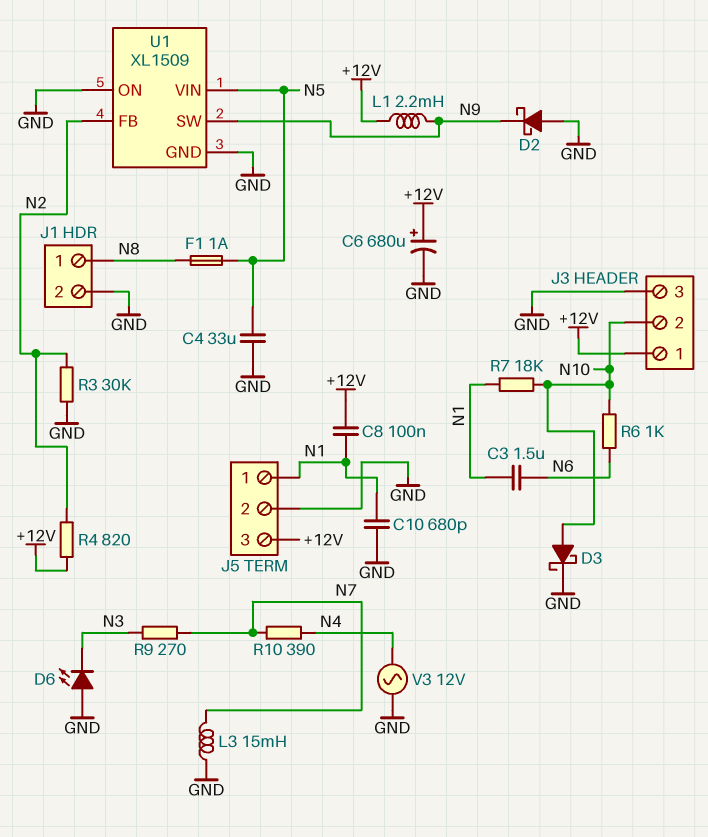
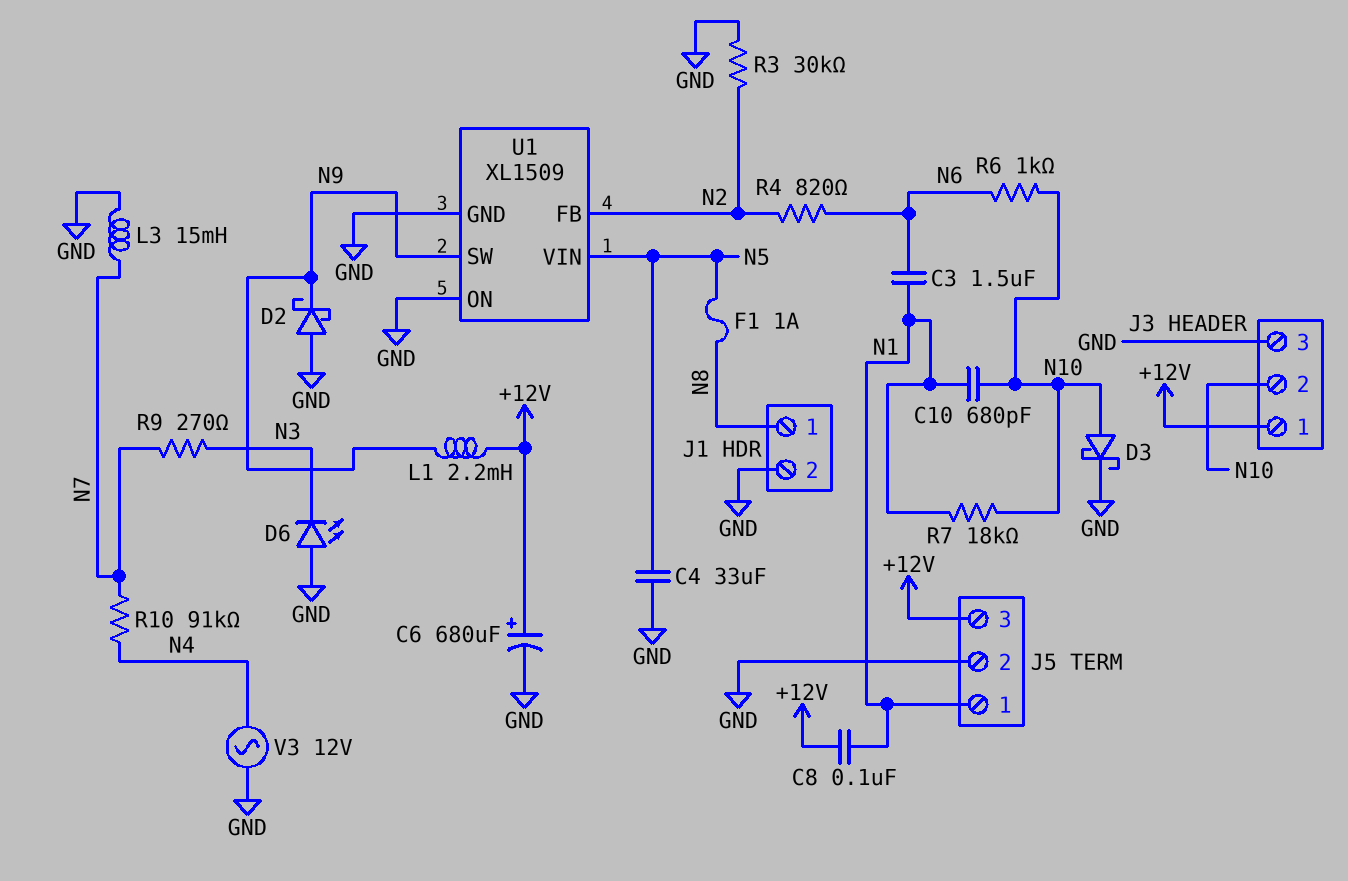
C10: 680pF (GND, N1) -> 680pF (N1, N10)
R4: 820 (+12V, N2) -> 820 (N2, N6)
R10: 390 (N4, N7) -> 91k (N4, N7)

